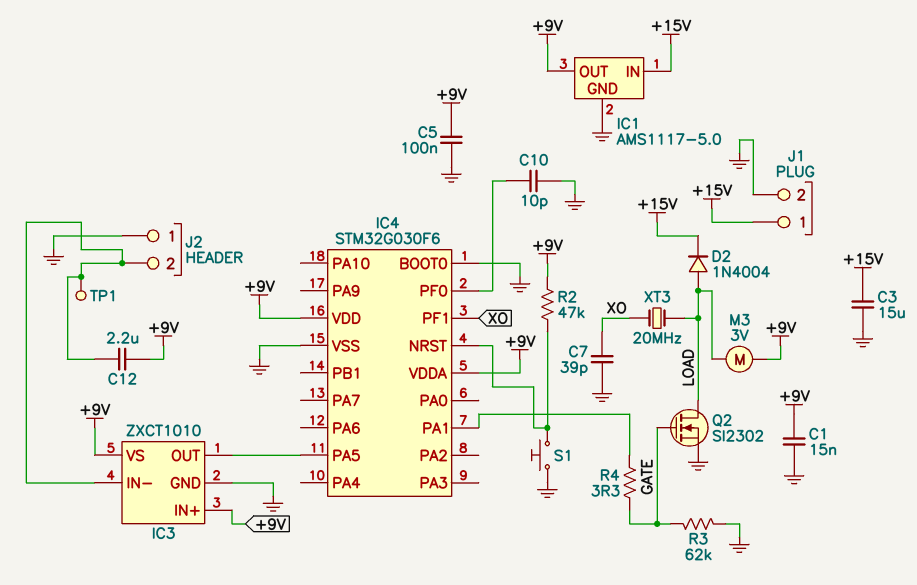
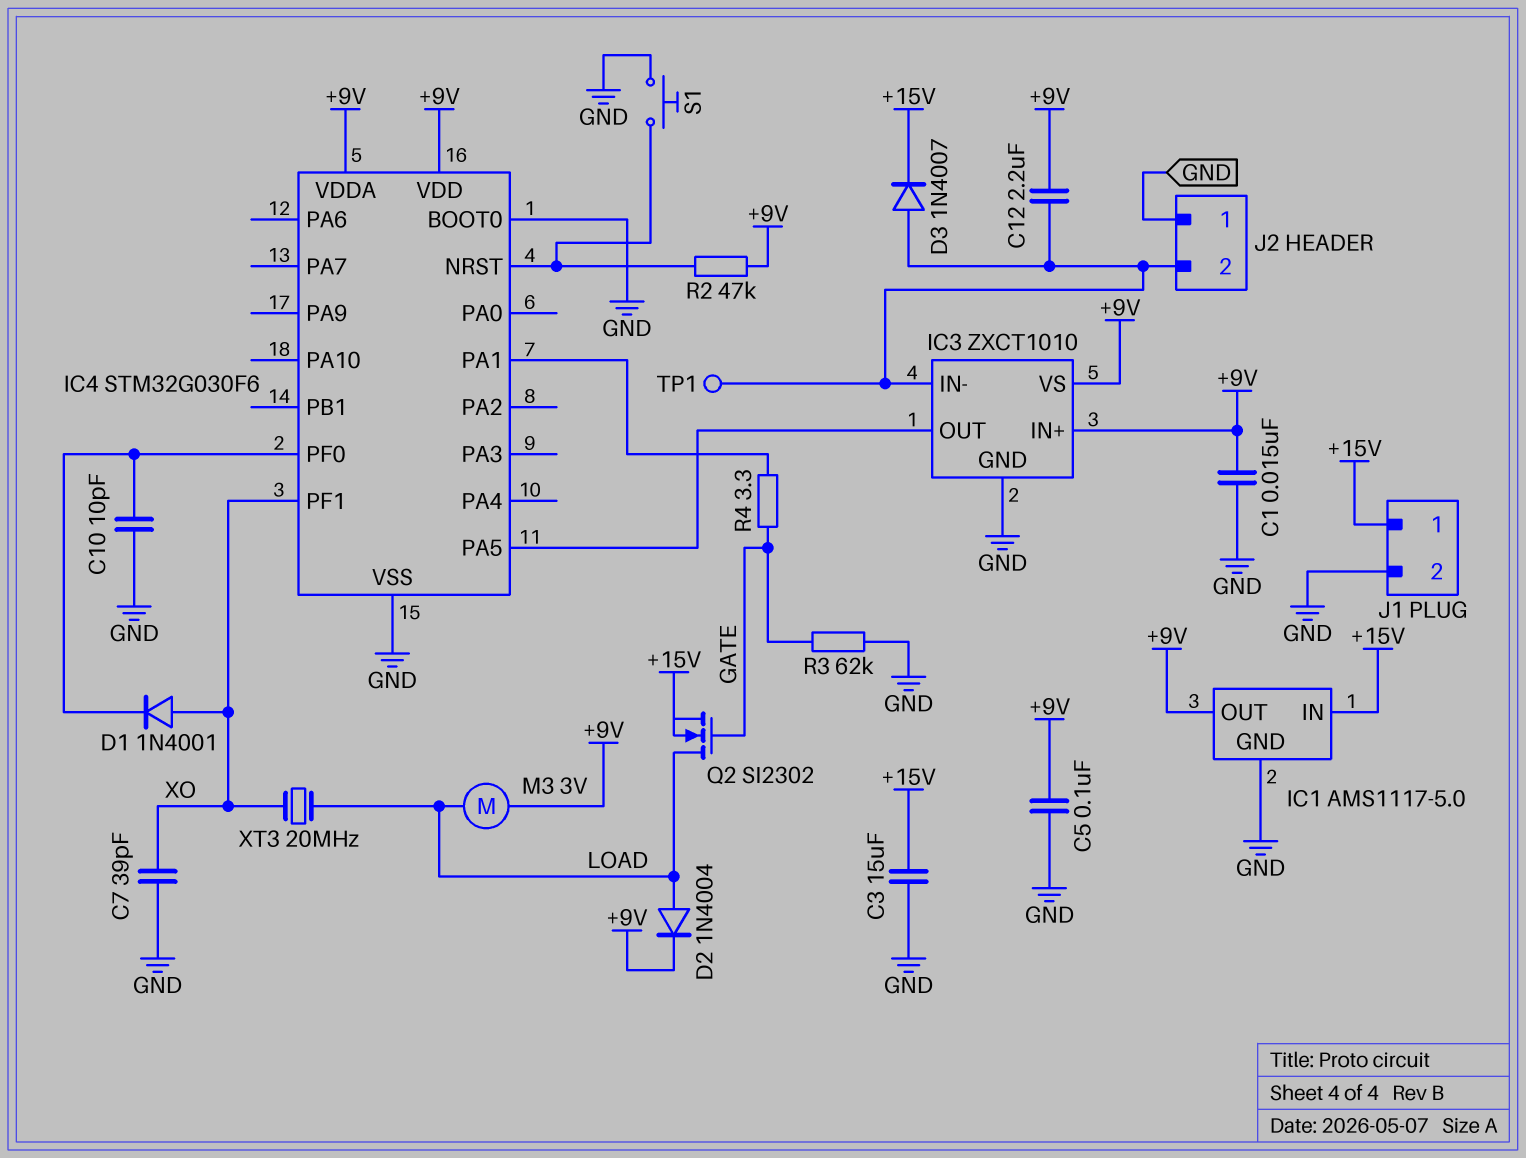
D1: none -> diode 1N4001 (A XO, K IC4/PF0)
D2: diode 1N4004 (A LOAD, K +15V) -> diode 1N4004 (A LOAD, K +9V)
D3: none -> diode 1N4007 (A IC3/IN-, K +15V)
Q2: NMOS SI2302 (G GATE, D LOAD, S GND) -> NMOS SI2302 (G GATE, D LOAD, S +15V)

